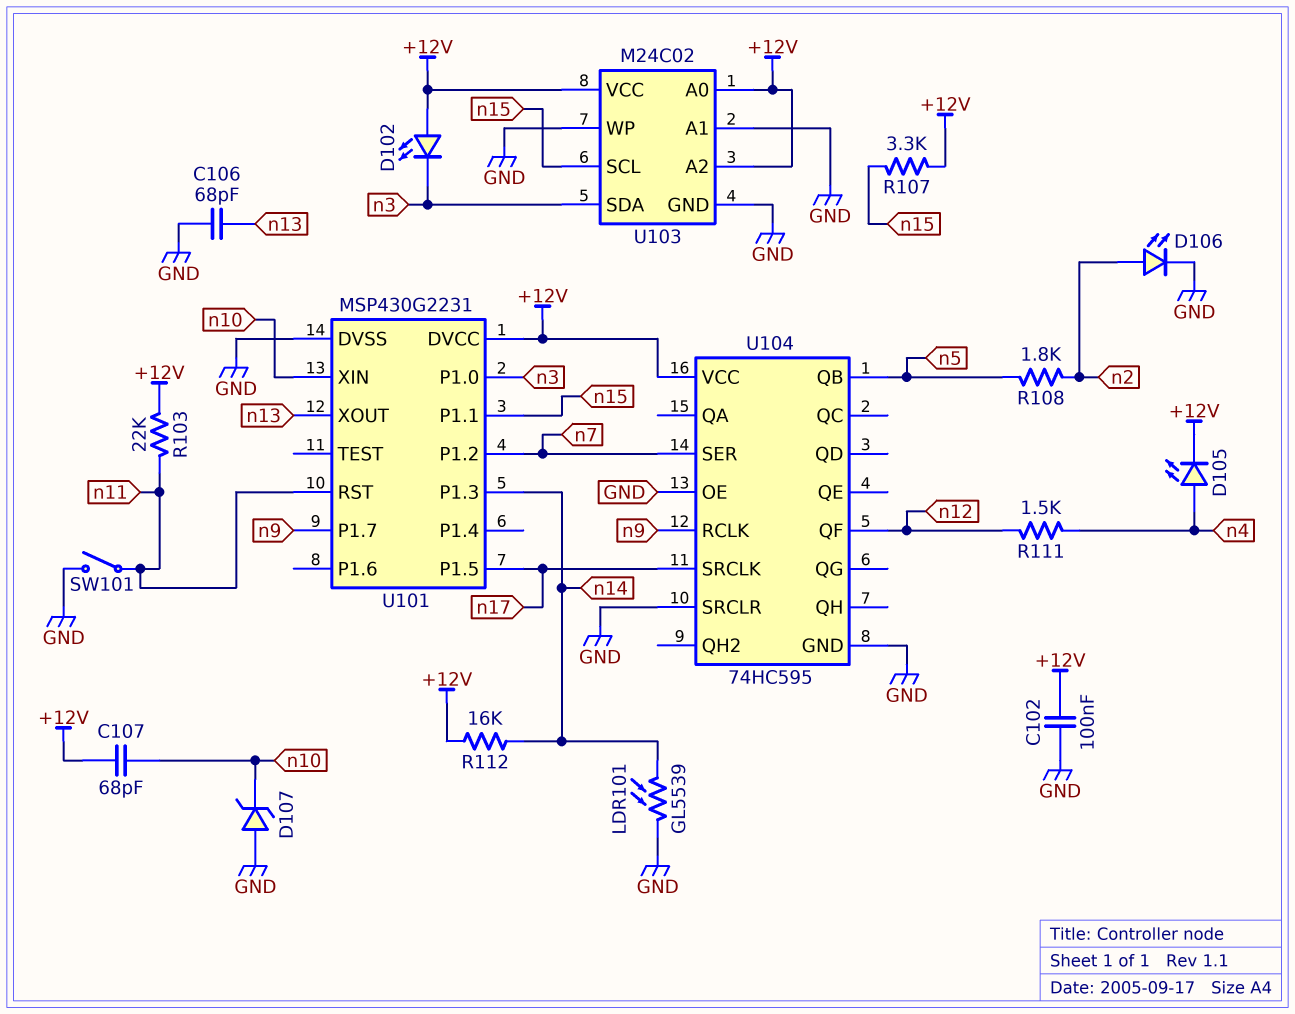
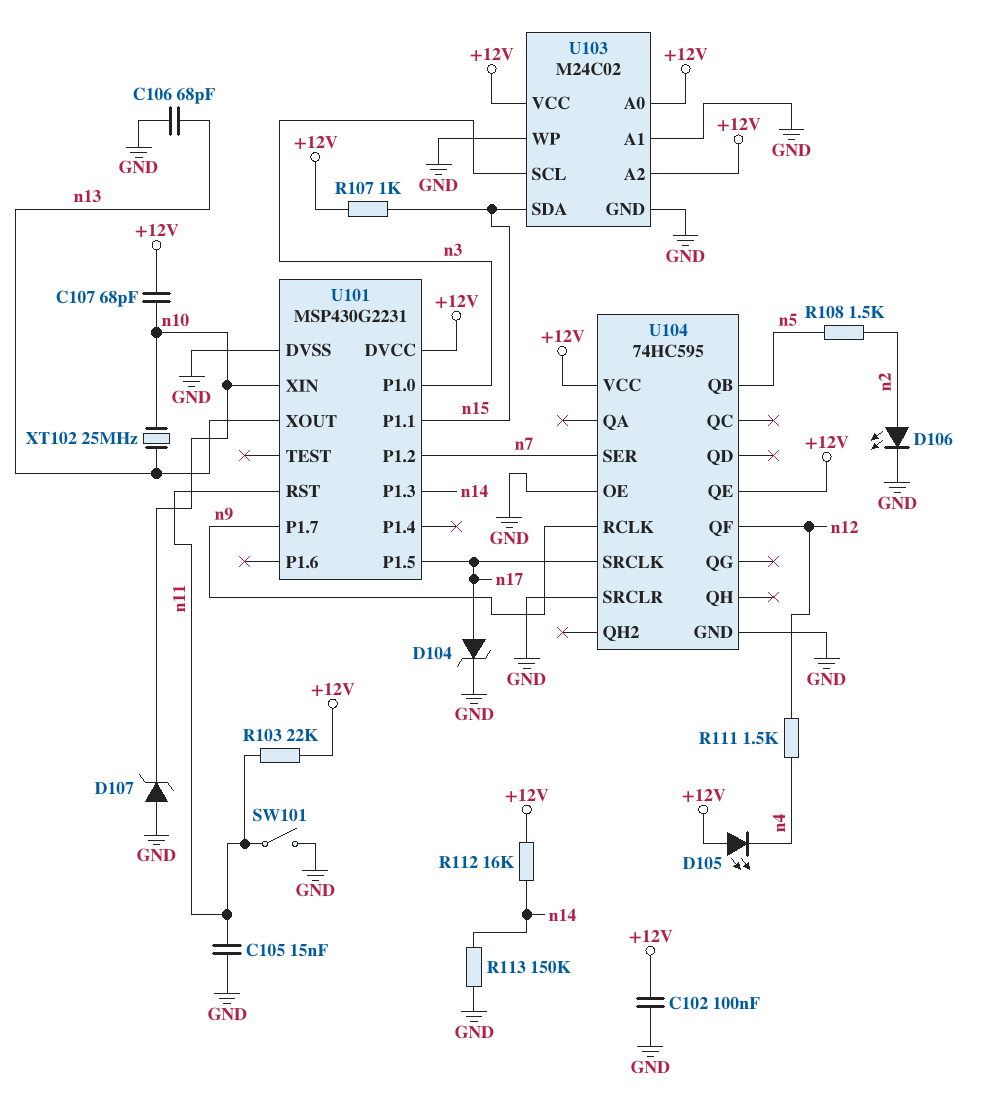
C105: none -> 15nF (GND, n11)
D102: LED (A +12V, K n3) -> none
D104: none -> zener (A n17, K GND)
D105: LED (A n4, K +12V) -> LED (A +12V, K n4)
LDR101: GL5539 (GND, n14) -> none
R107: 3.3k (+12V, n15) -> 1k (+12V, n15)
R108: 1.8k (n2, n5) -> 1.5k (n2, n5)
R113: none -> 150k (GND, n14)
U103 pin SCL: n15 -> n3
U103 pin SDA: n3 -> n15
U104 pin QE: none -> +12V
XT102: none -> 25MHz (n10, n13)

